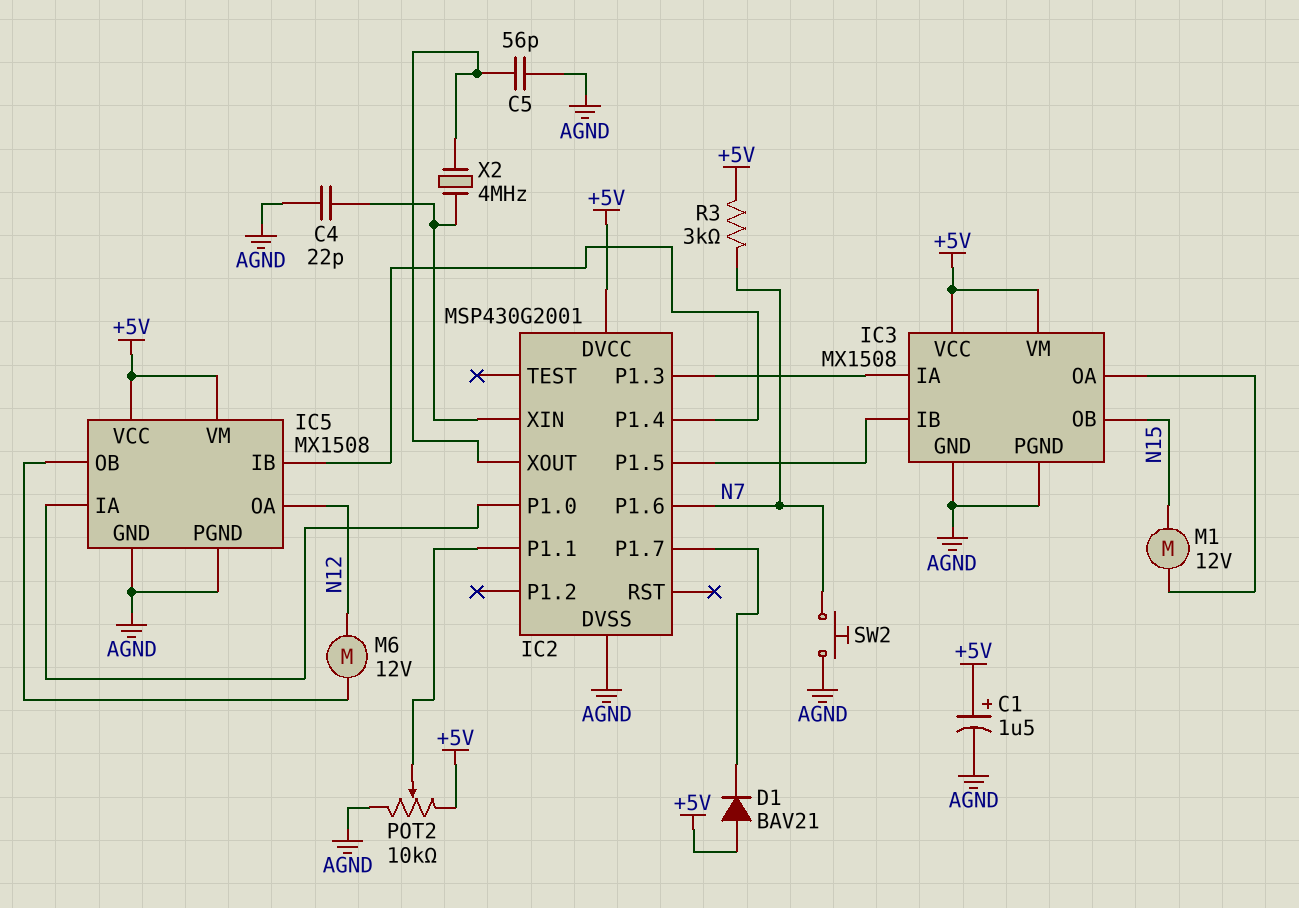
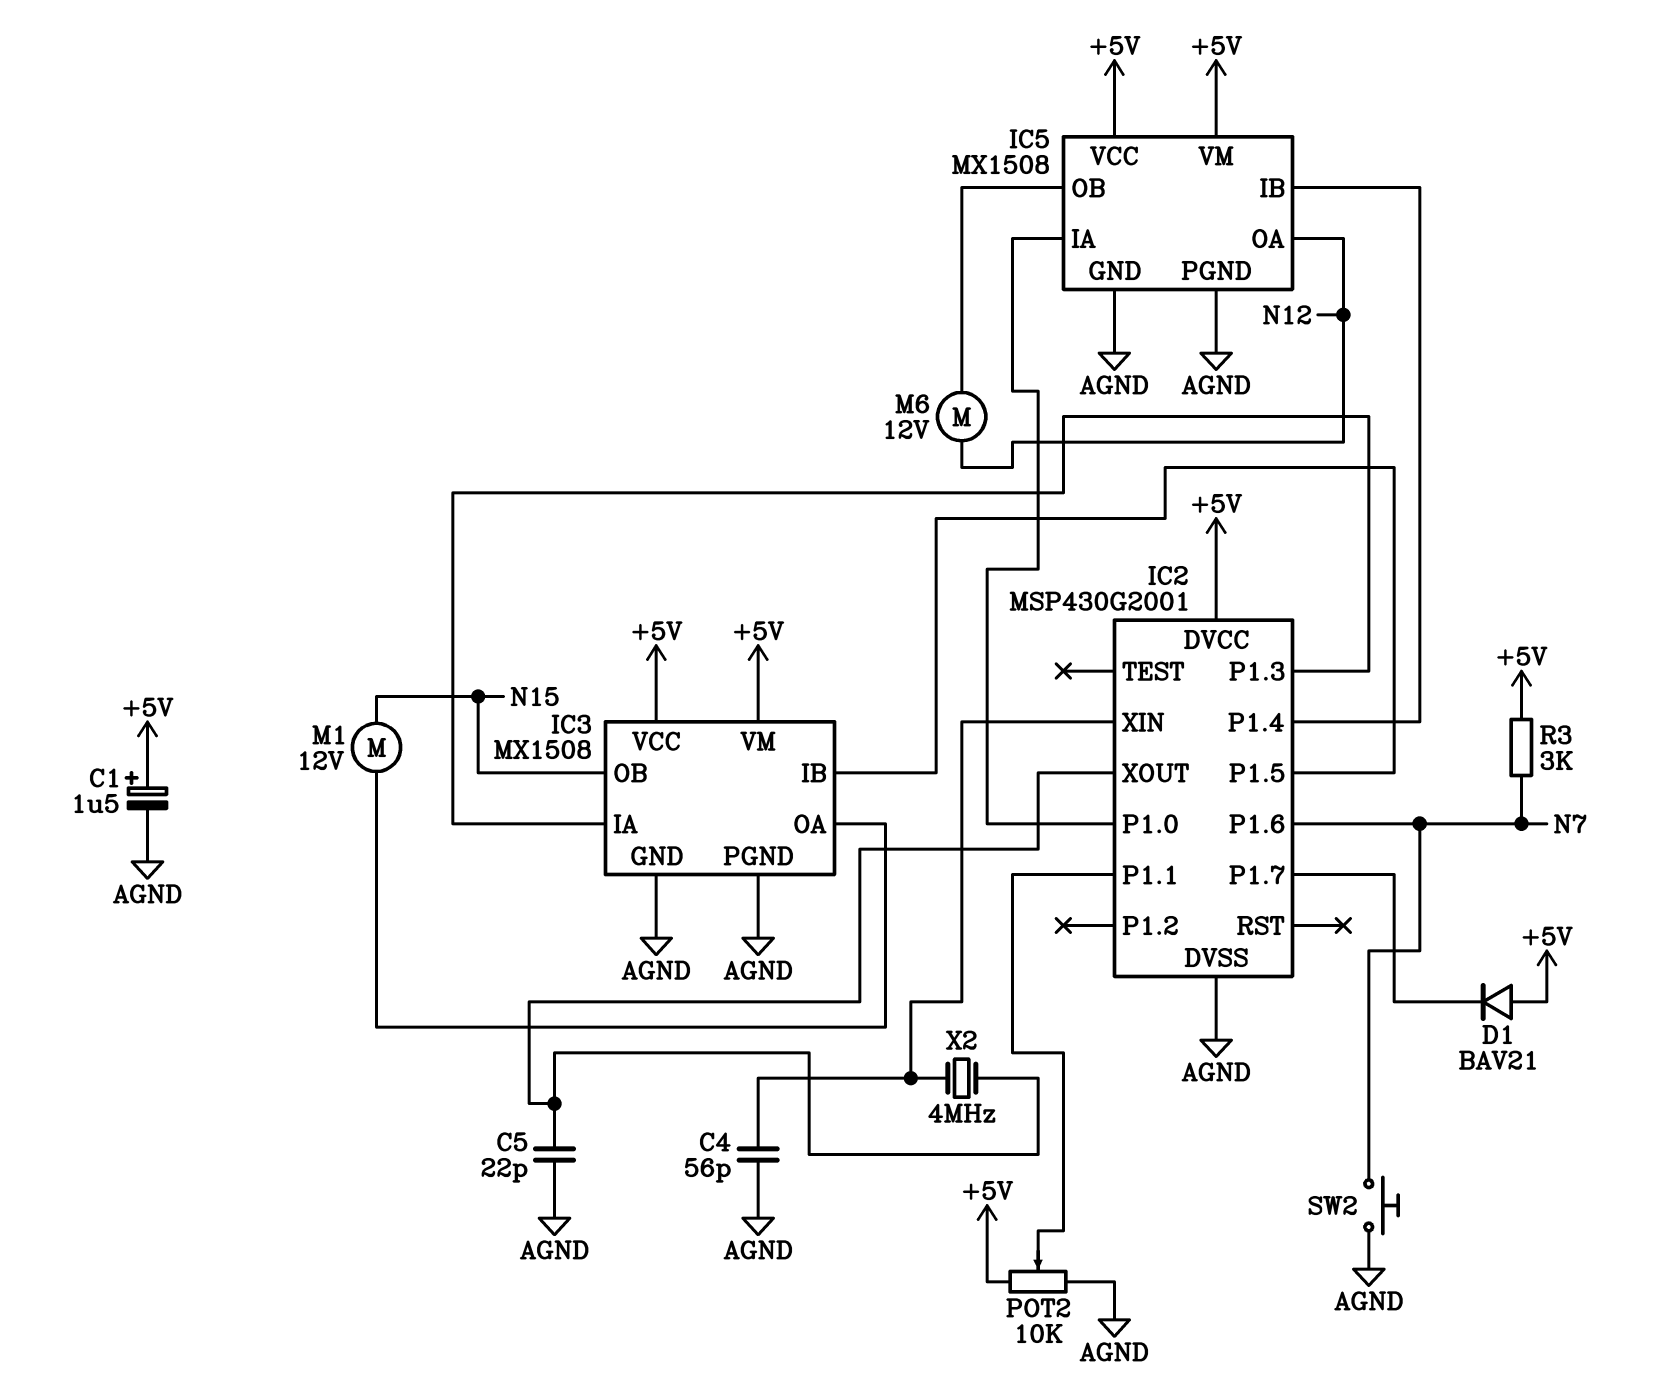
C4: 22pF (AGND, IC2/XIN) -> 56pF (AGND, IC2/XIN)
C5: 56pF (AGND, IC2/XOUT) -> 22pF (AGND, IC2/XOUT)

